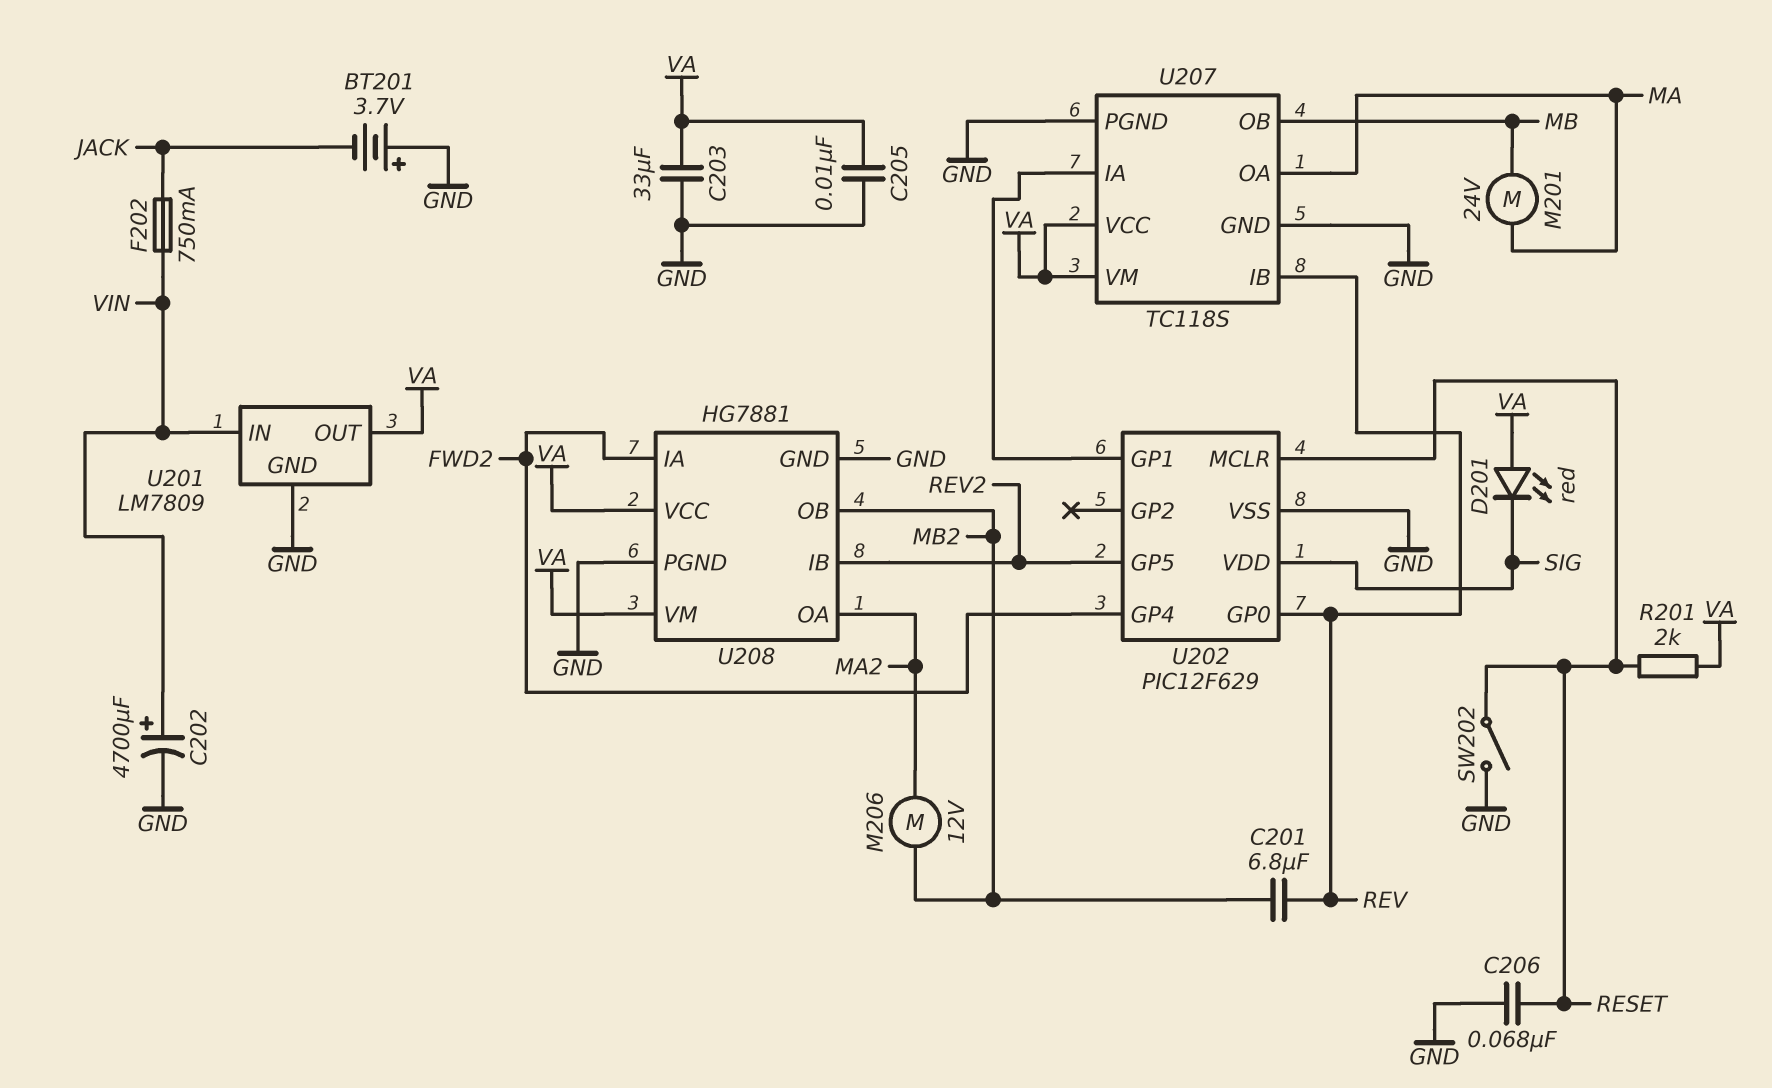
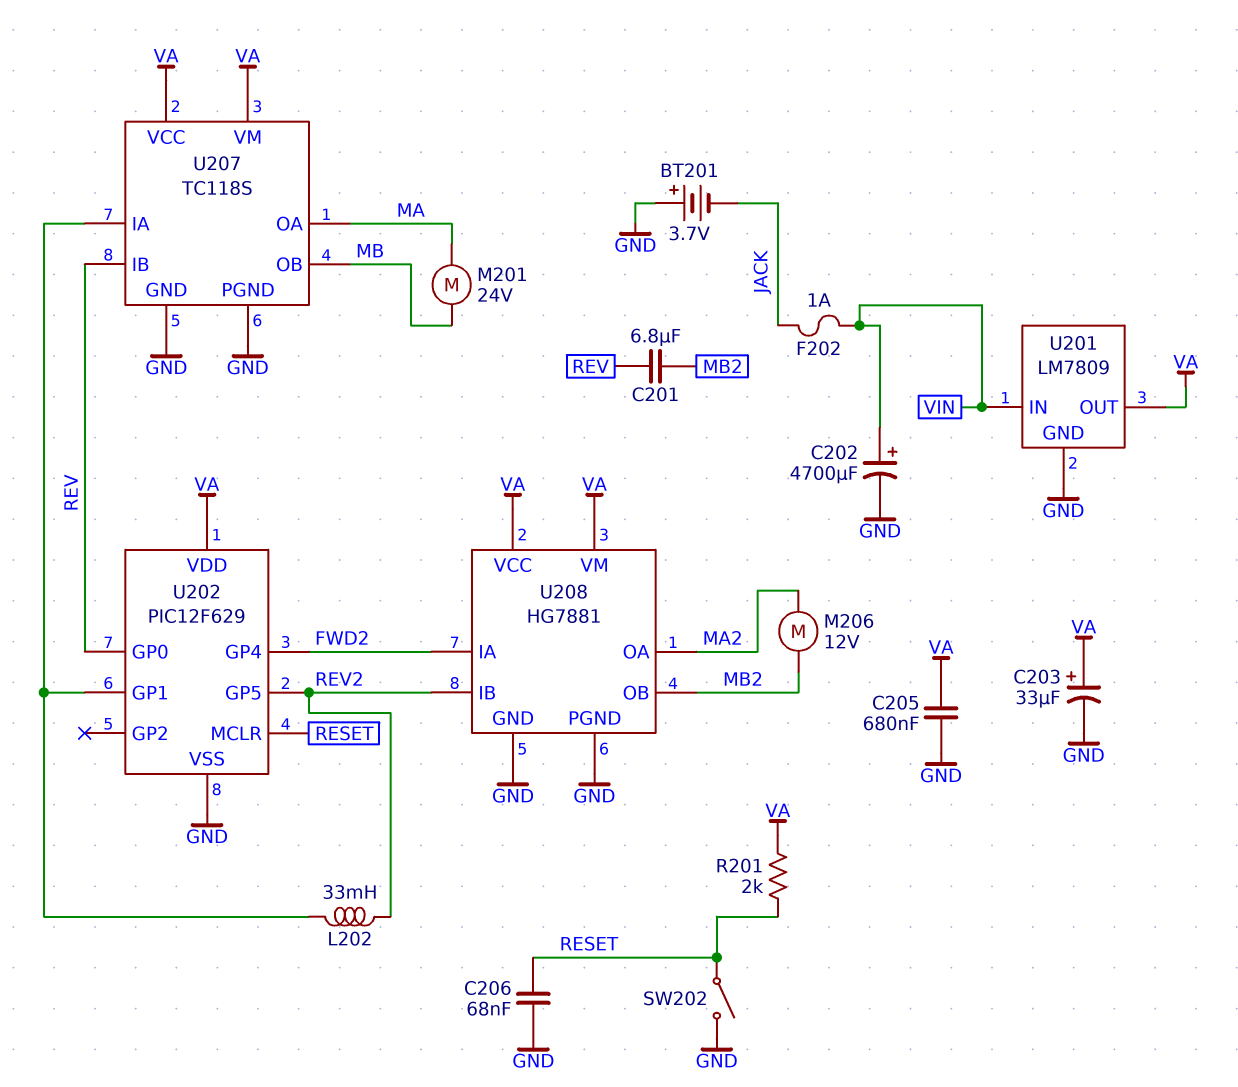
C203: 33uF (GND, VA) -> 33uF (plus VA, minus GND)
C205: 10nF (GND, VA) -> 680nF (GND, VA)
D201: LED red (A VA, K SIG) -> none
F202: 750mA (JACK, VIN) -> 1A (JACK, VIN)
L202: none -> 33mH (REV2, U202/GP1)
U202 pin VDD: SIG -> VA

